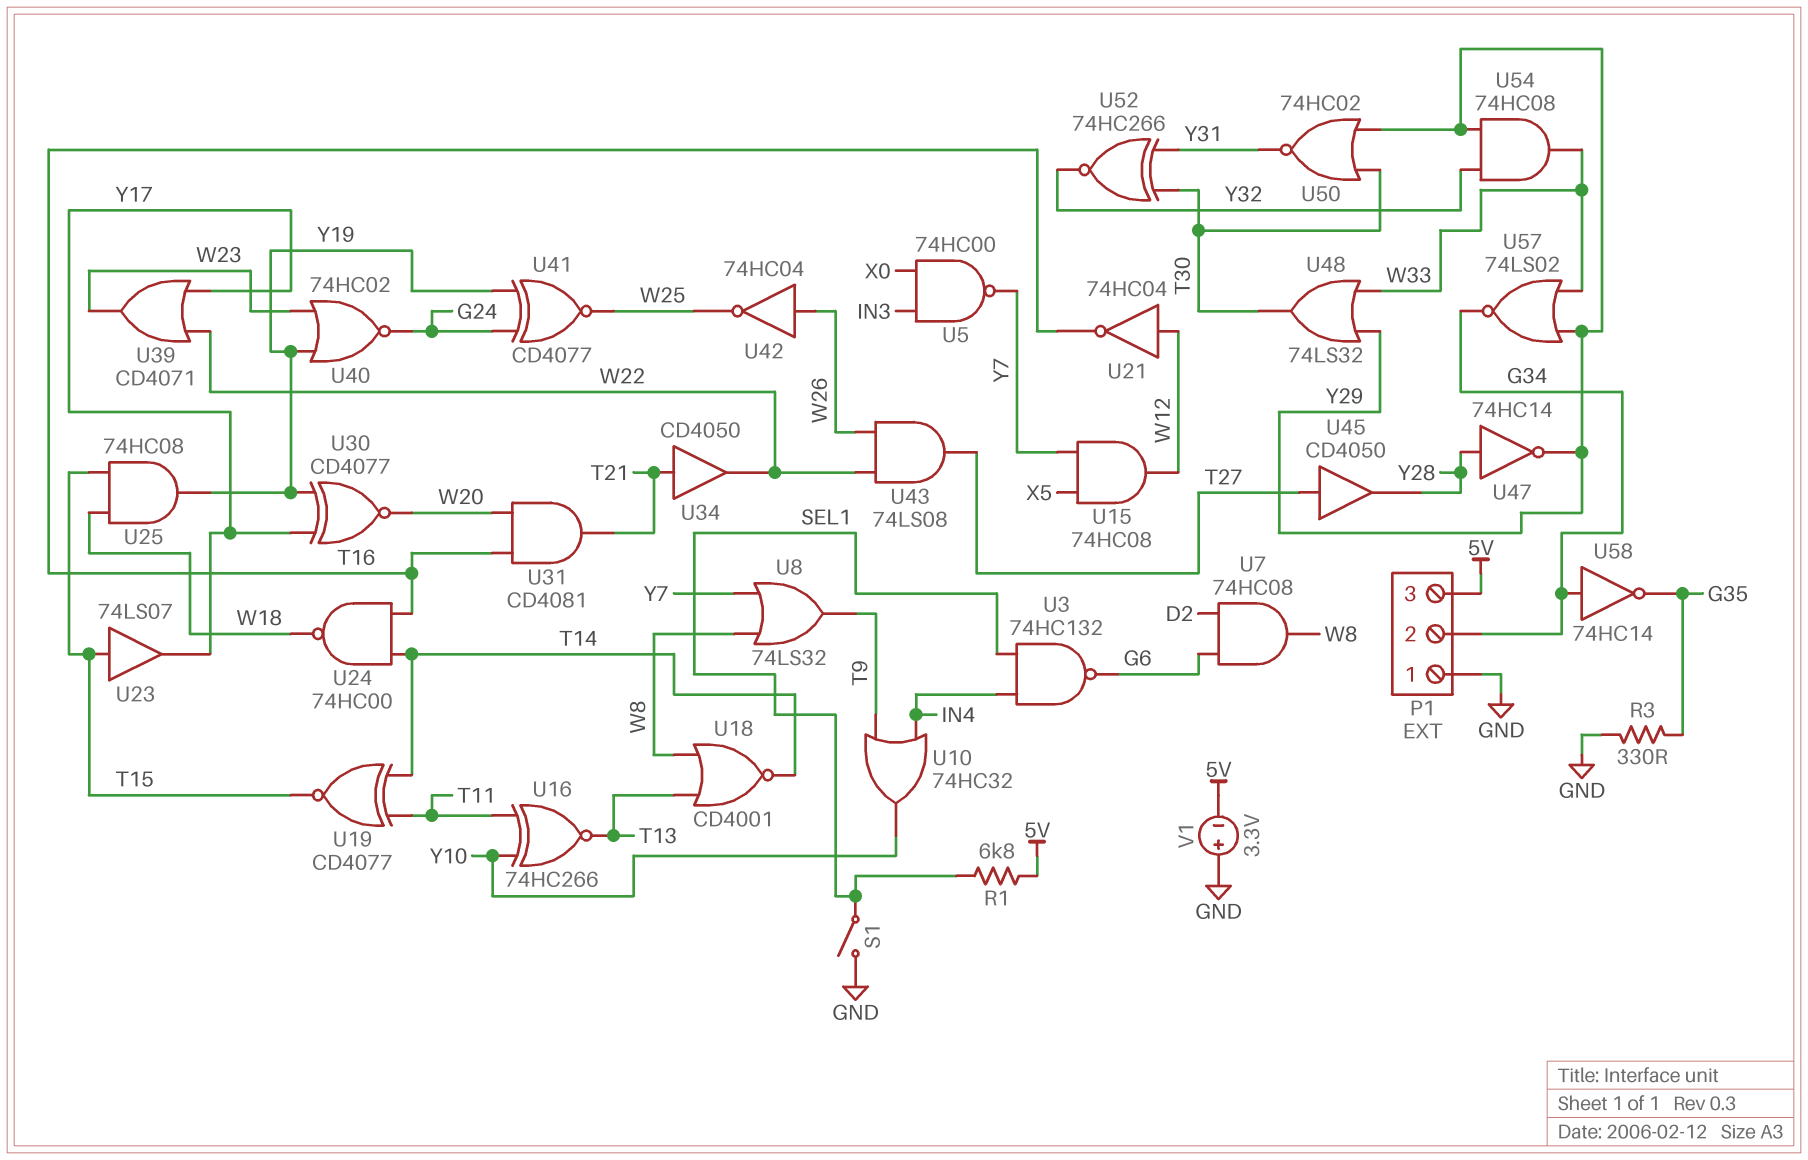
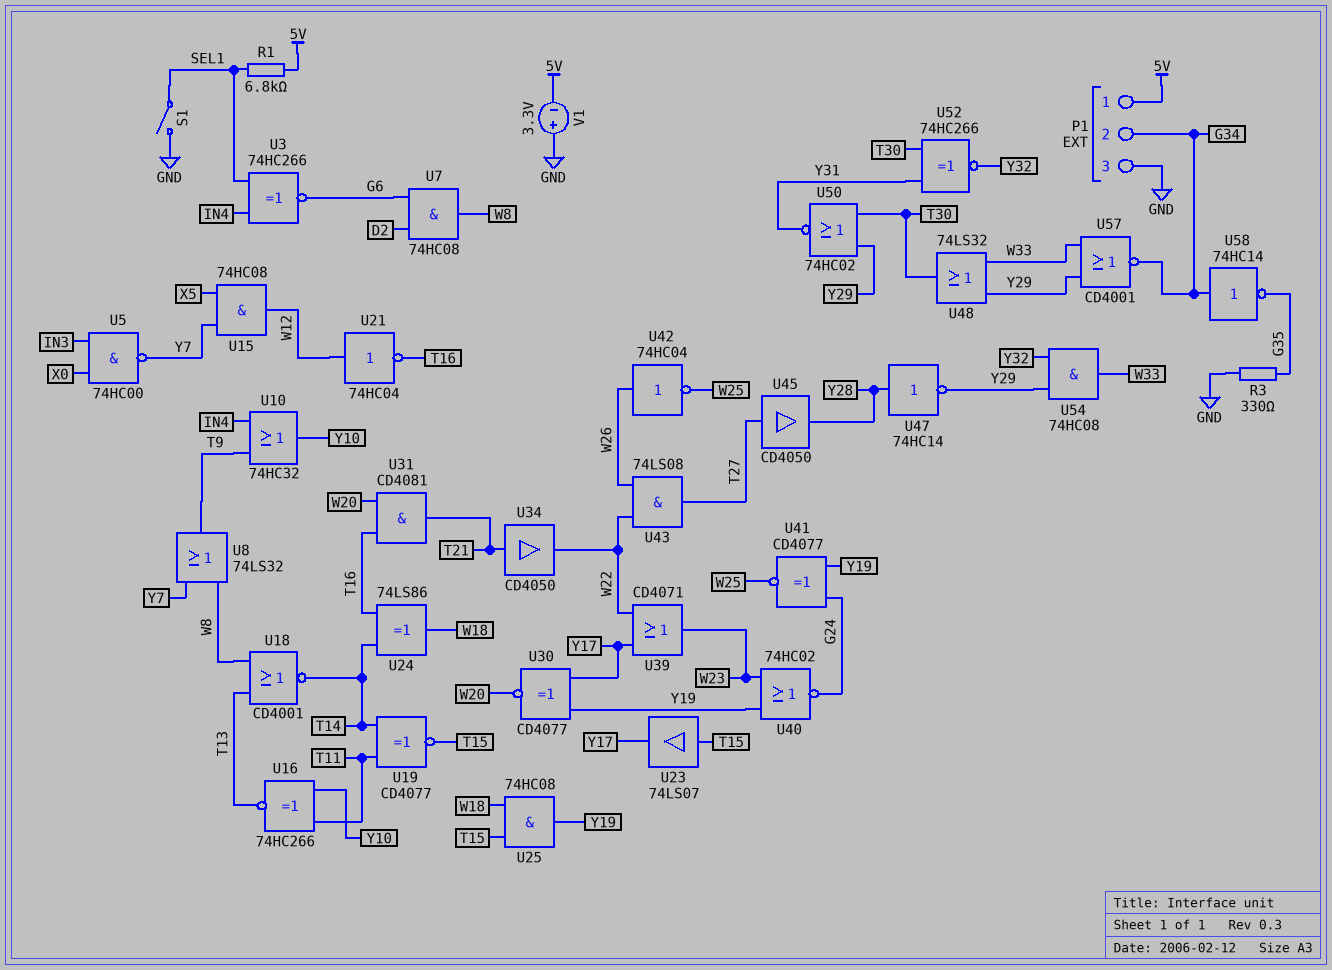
P1 pin 1: GND -> 5V
P1 pin 3: 5V -> GND
U3: NAND 74HC132 (in IN4, in SEL1, out G6) -> XNOR 74HC266 (in IN4, in SEL1, out G6)
U24: NAND 74HC00 (in T14, in T16, out W18) -> XOR 74LS86 (in T14, in T16, out W18)
U57: NOR 74LS02 (in W33, in Y29, out G34) -> NOR CD4001 (in W33, in Y29, out G34)

